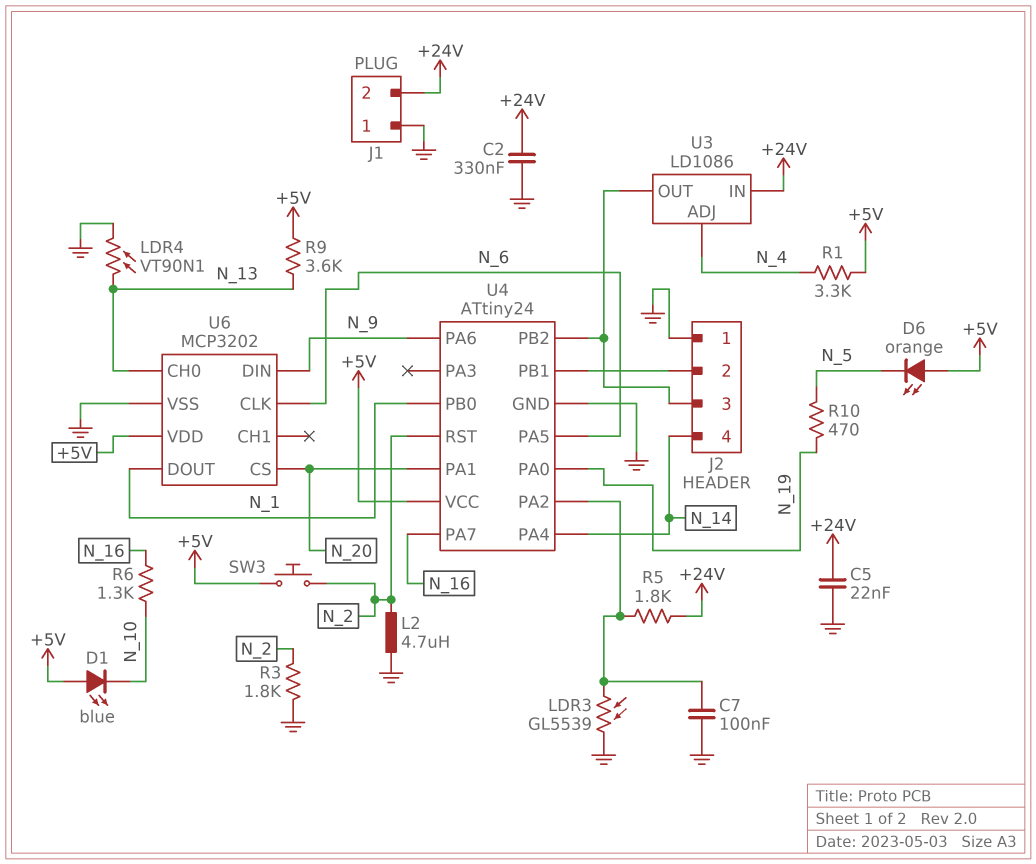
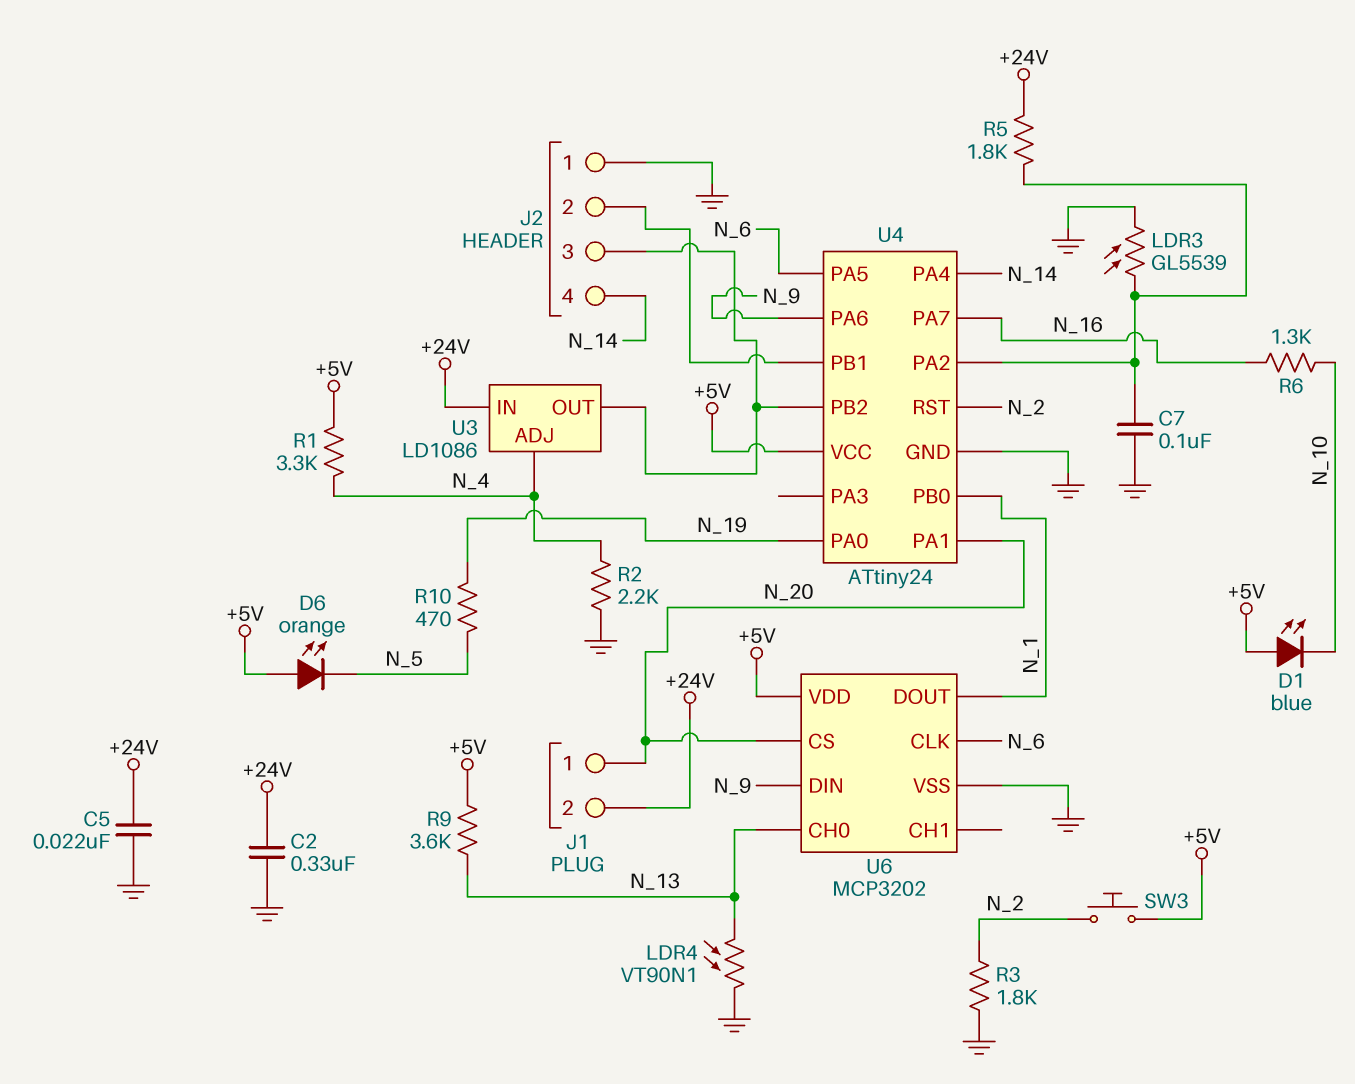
J1 pin 1: GND -> N_20
L2: 4.7uH (GND, N_2) -> none
R2: none -> 2.2k (GND, N_4)

